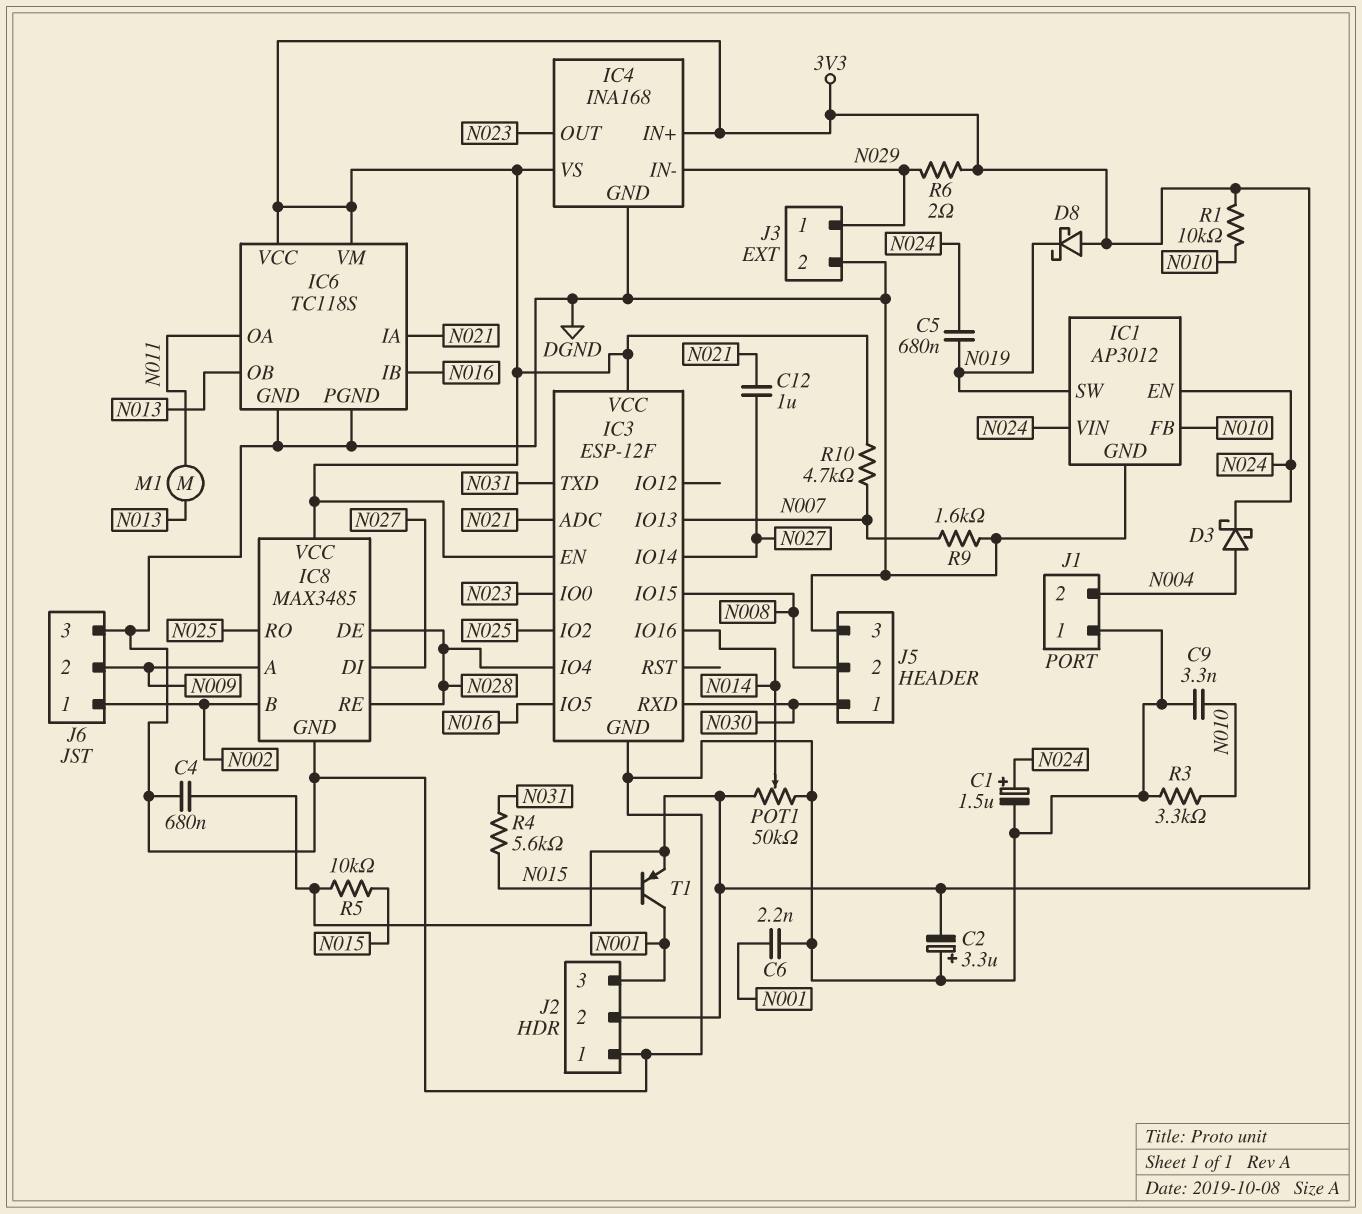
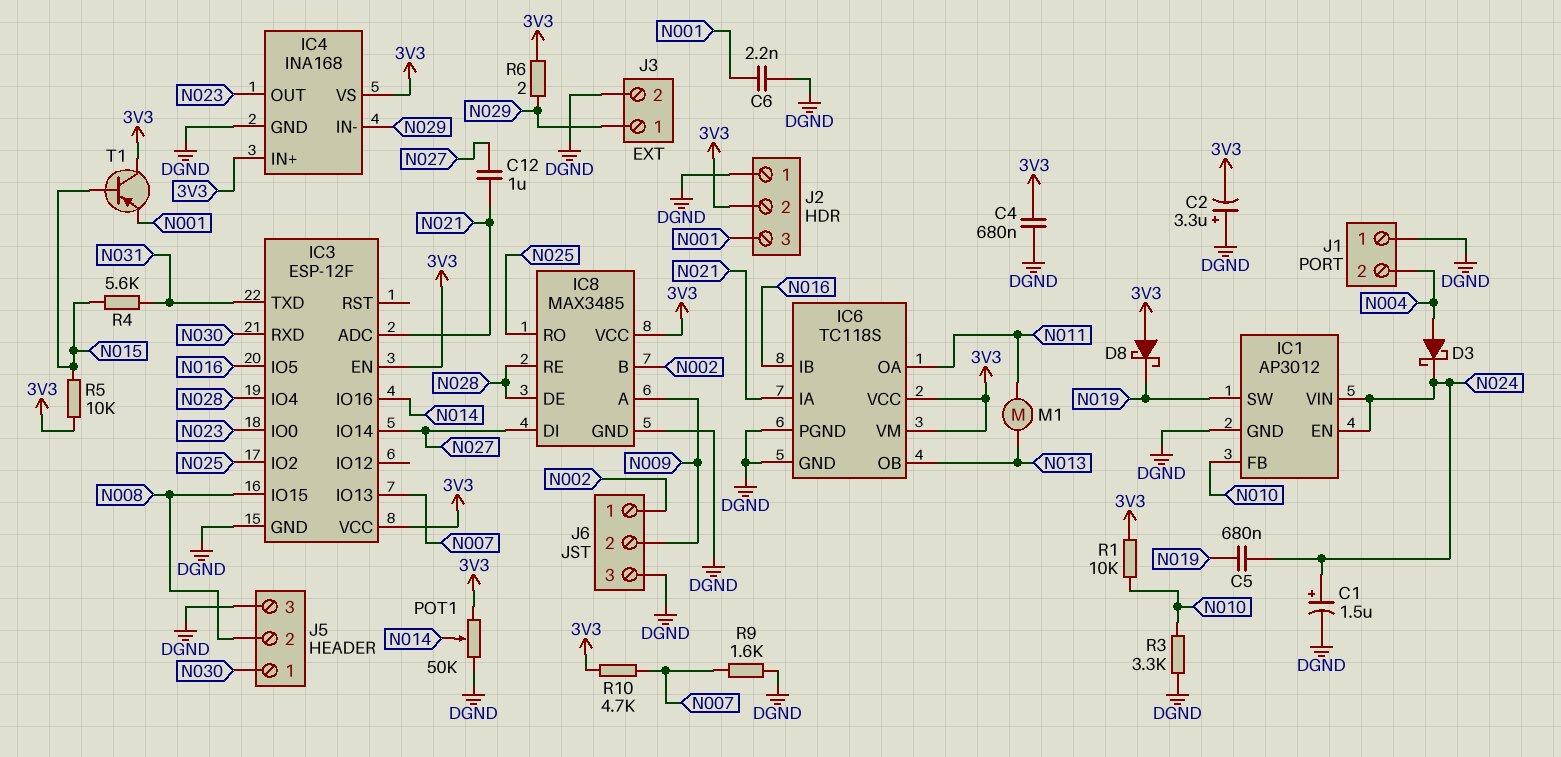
C9: 3.3nF (DGND, N010) -> none
T1: PNP (B N015, C N001, E 3V3) -> PNP (B N015, C 3V3, E N001)

